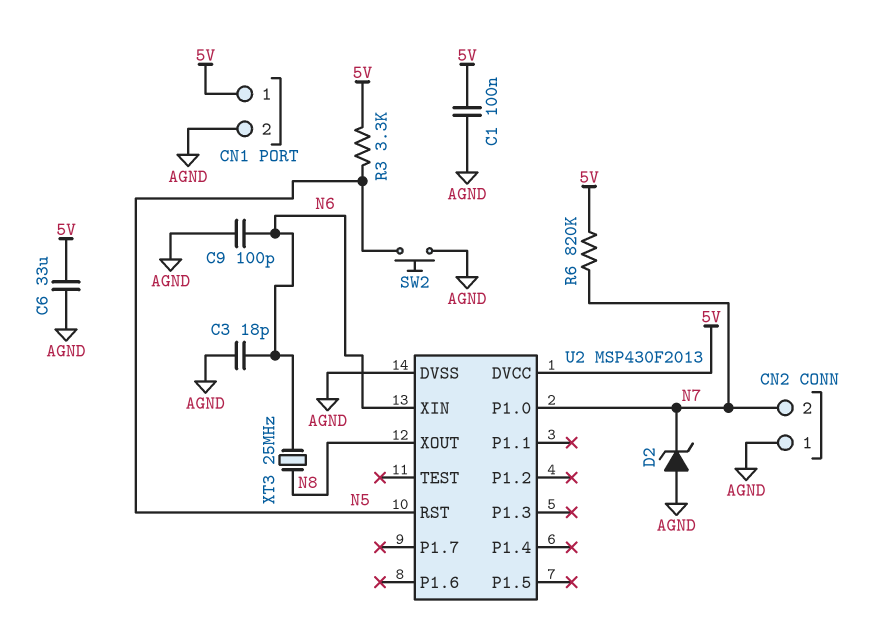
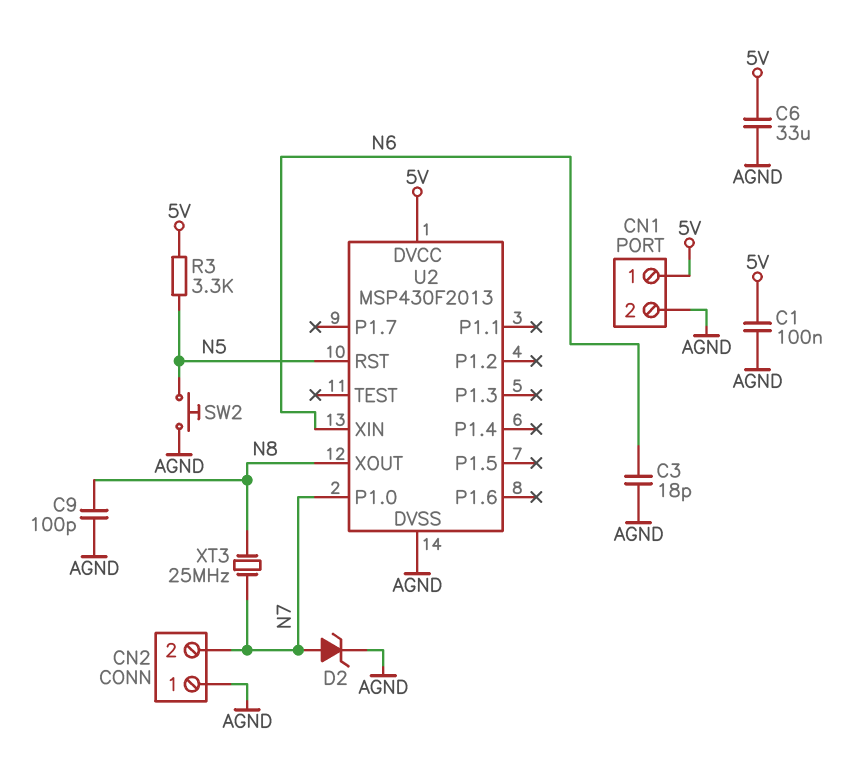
C9: 100pF (AGND, N6) -> 100pF (AGND, N8)
D2: zener (A AGND, K N7) -> zener (A N7, K AGND)
R6: 820k (5V, N7) -> none
XT3: 25MHz (N6, N8) -> 25MHz (N7, N8)

